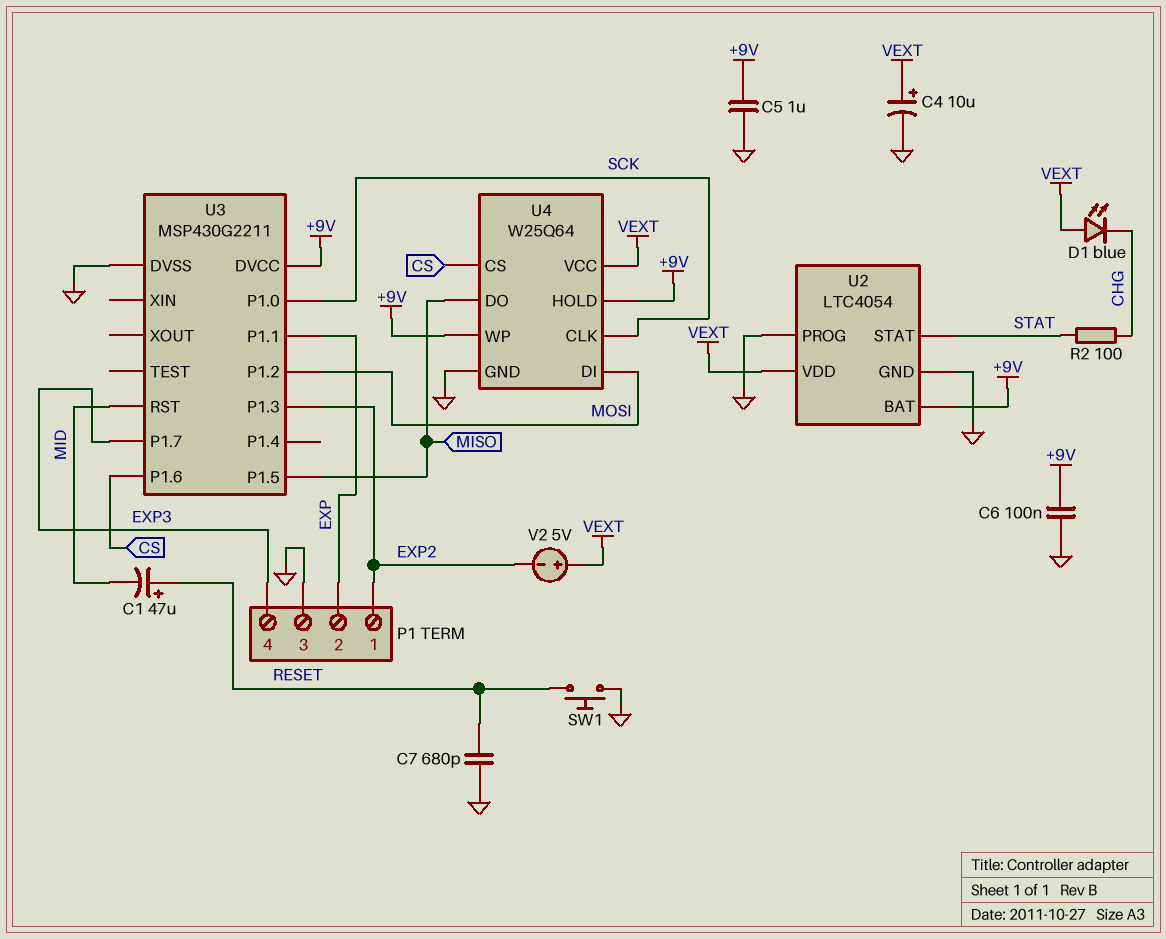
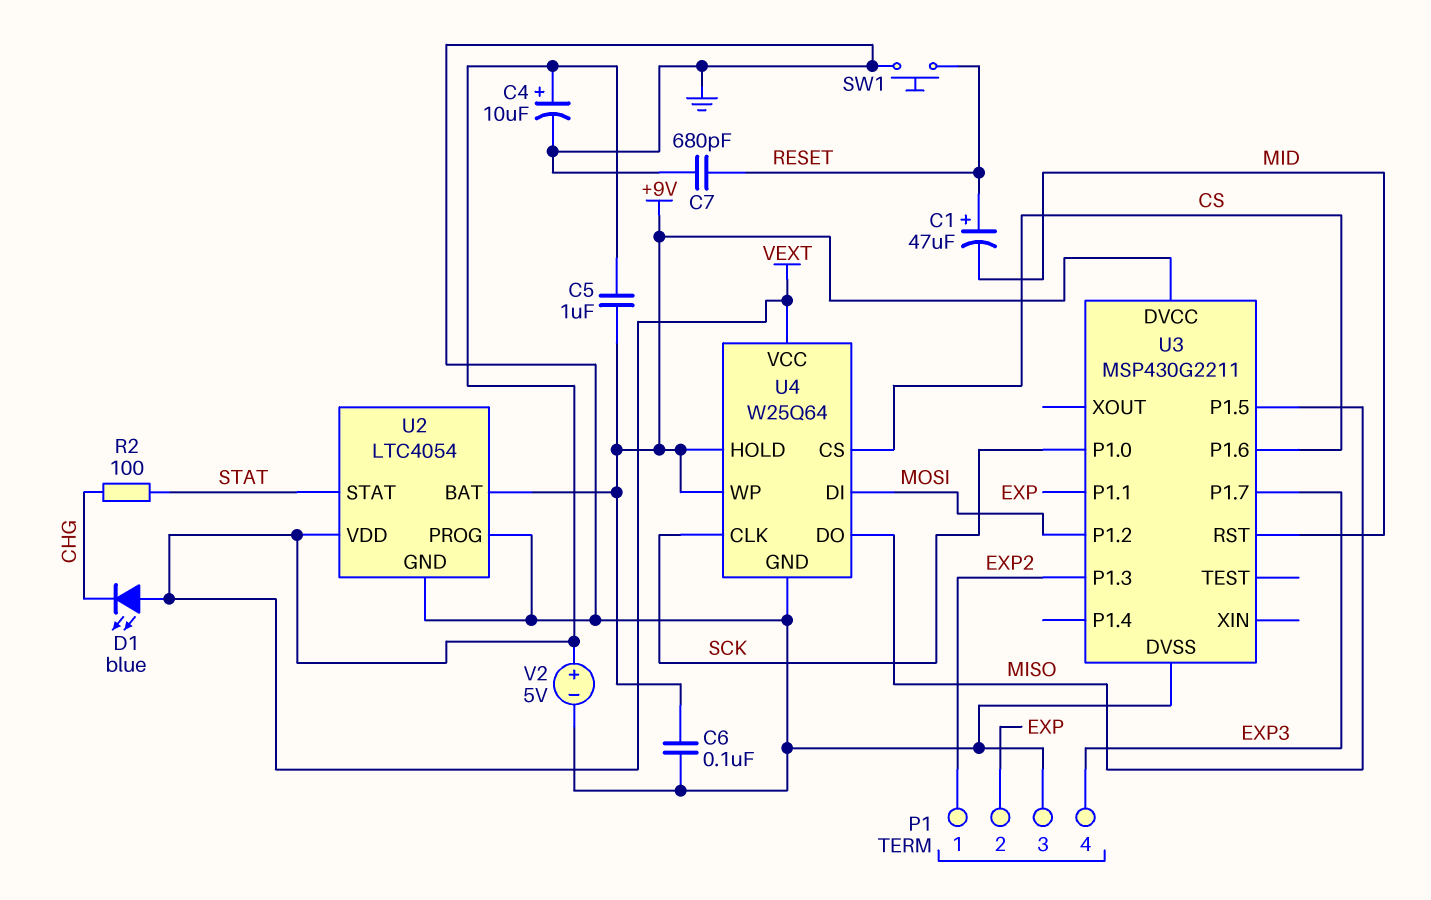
C5: 1uF (+9V, GND) -> 1uF (+9V, VEXT)
V2: 5V (plus VEXT, minus EXP2) -> 5V (plus VEXT, minus GND)

